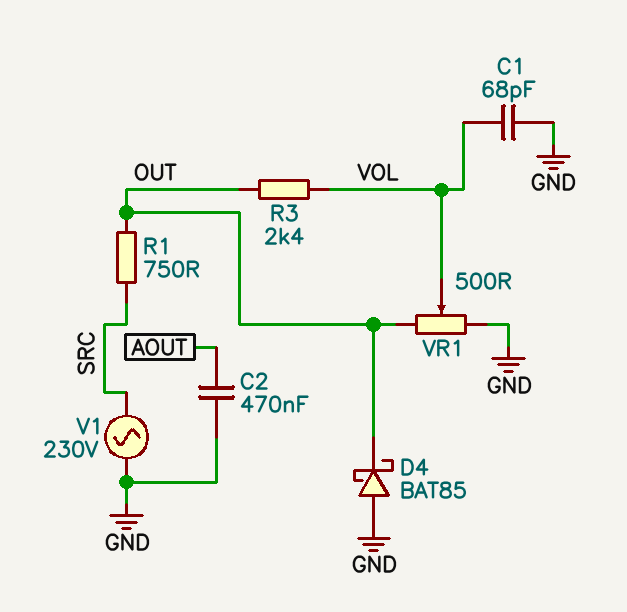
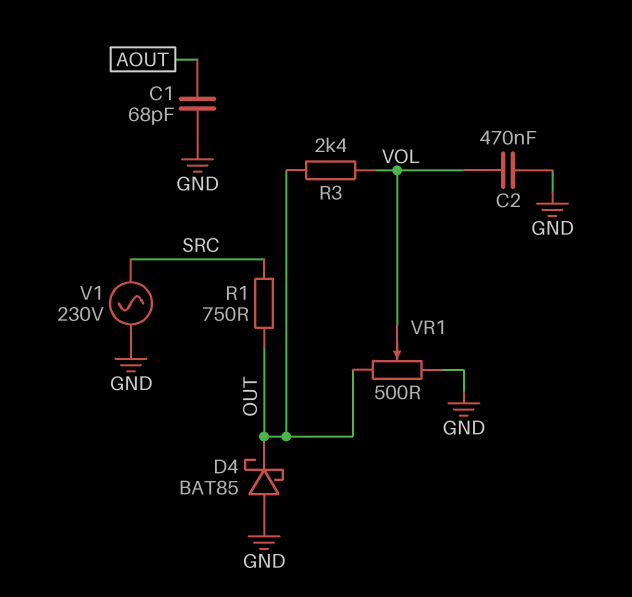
C1: 68pF (GND, VOL) -> 68pF (AOUT, GND)
C2: 470nF (AOUT, GND) -> 470nF (GND, VOL)

